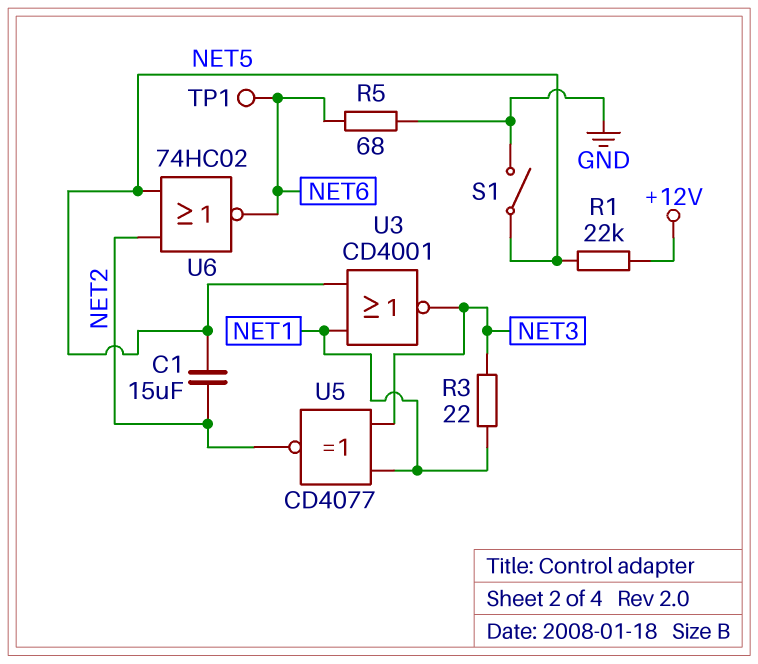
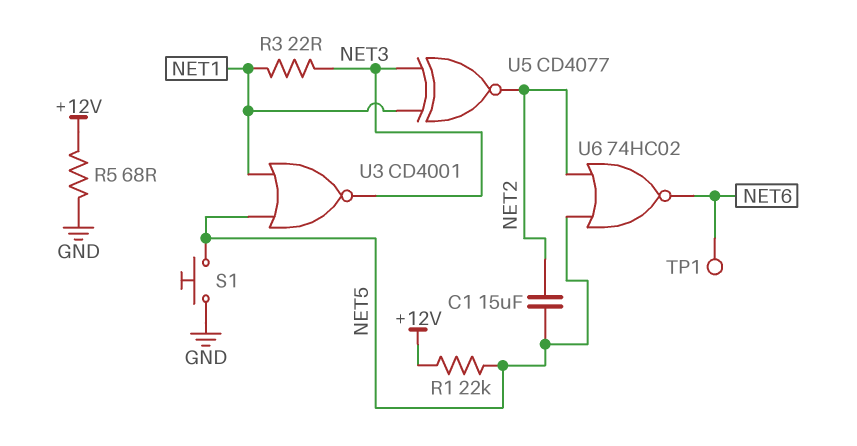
R5: 68 (GND, NET6) -> 68 (+12V, GND)
S1: switch (GND, NET5) -> button (GND, NET5)

